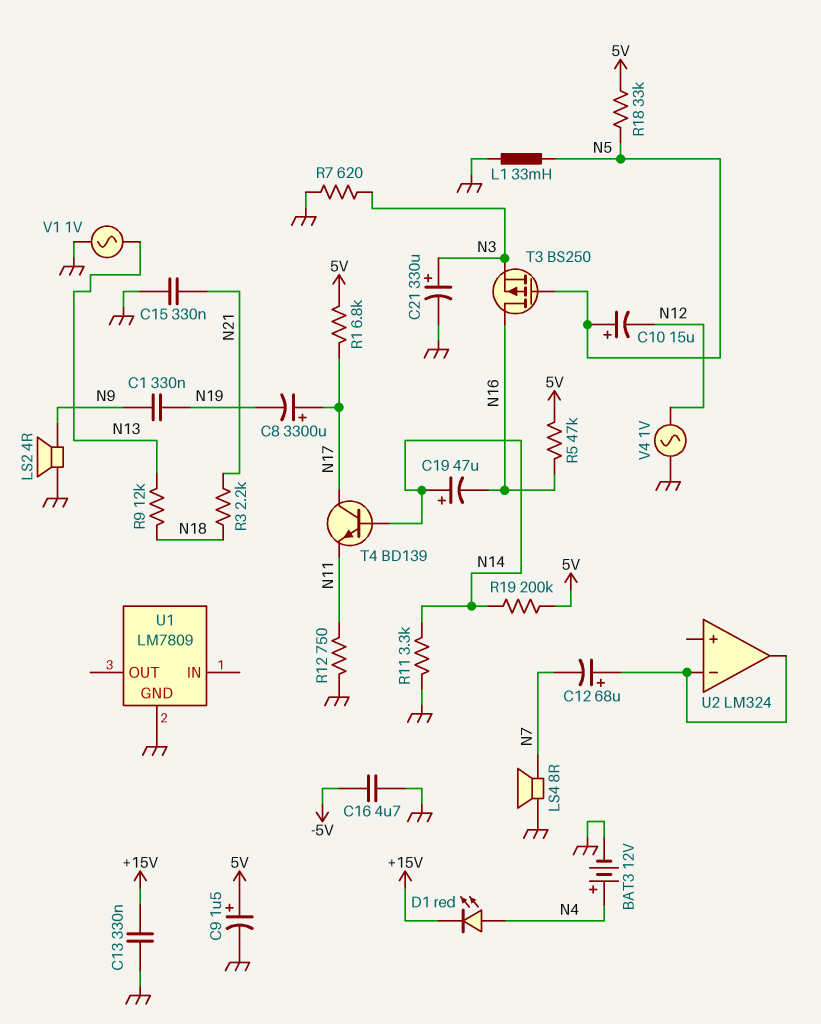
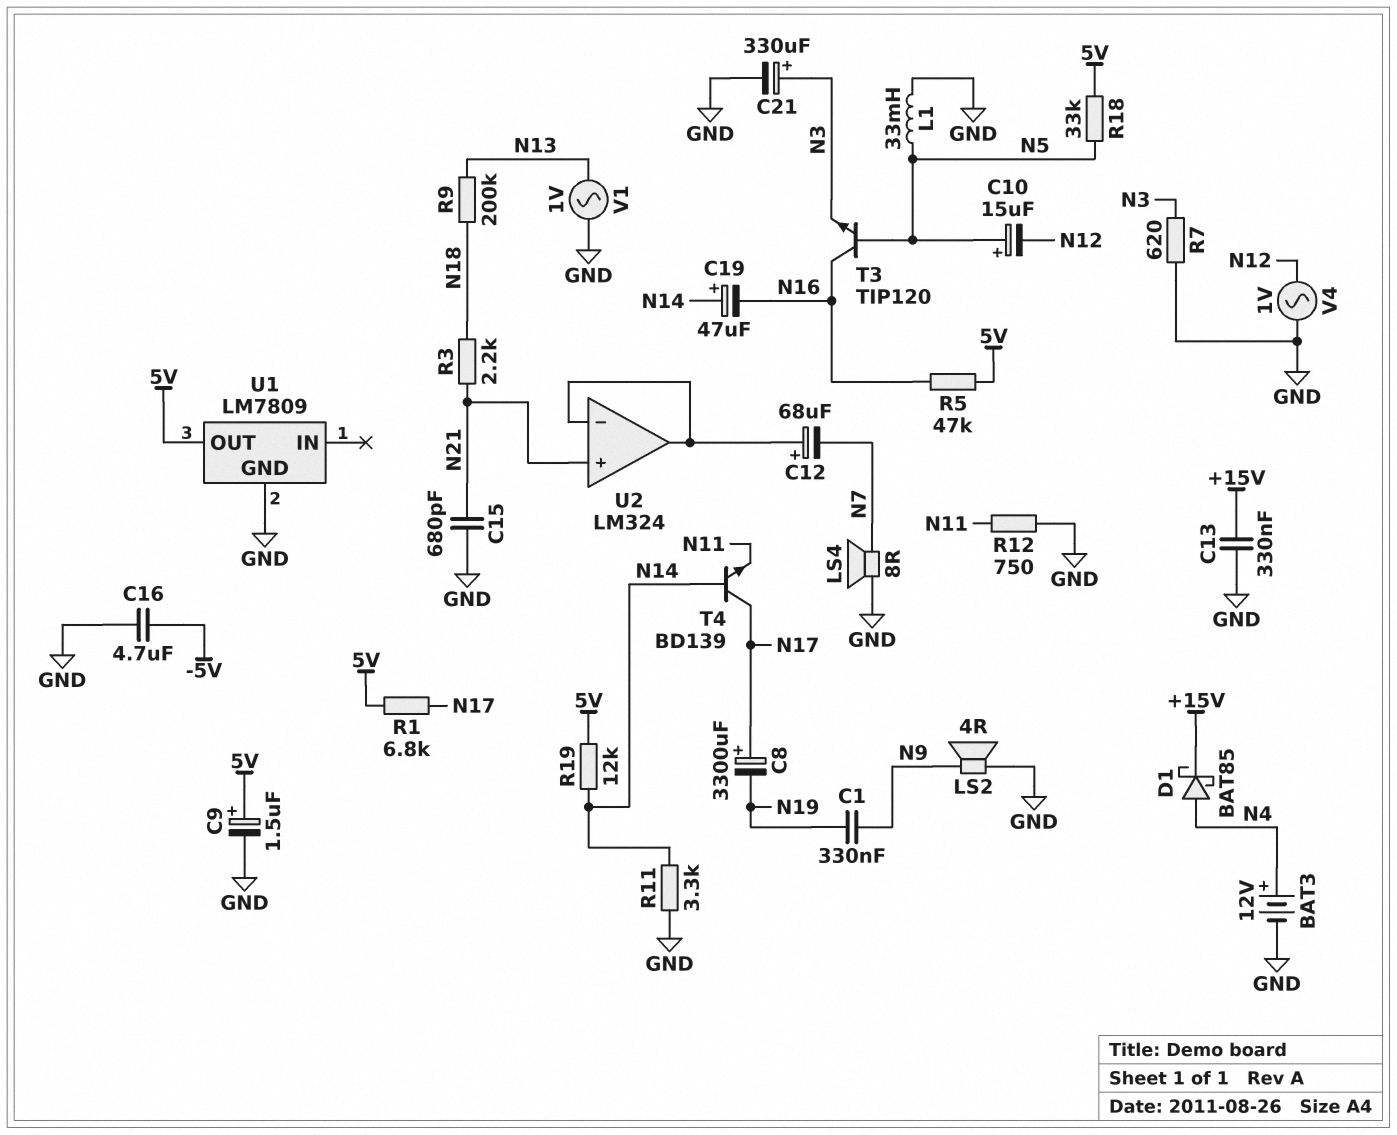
C15: 330nF (GND, N21) -> 680pF (GND, N21)
D1: LED red (A N4, K +15V) -> schottky BAT85 (A N4, K +15V)
R9: 12k (N13, N18) -> 200k (N13, N18)
R19: 200k (5V, N14) -> 12k (5V, N14)
T3: PMOS BS250 (G N5, D N16, S N3) -> NPN TIP120 (B N5, C N16, E N3)
U1 pin OUT: none -> 5V
U2 pin in+: none -> N21

